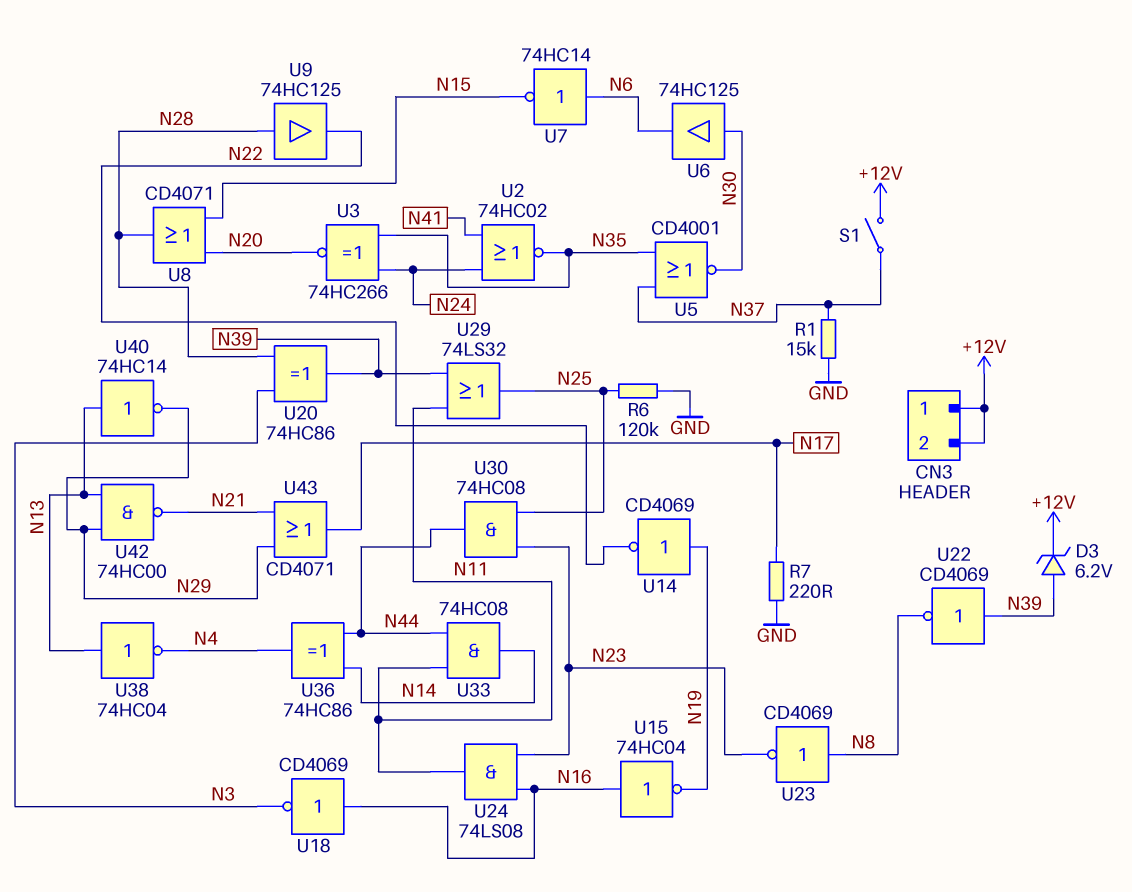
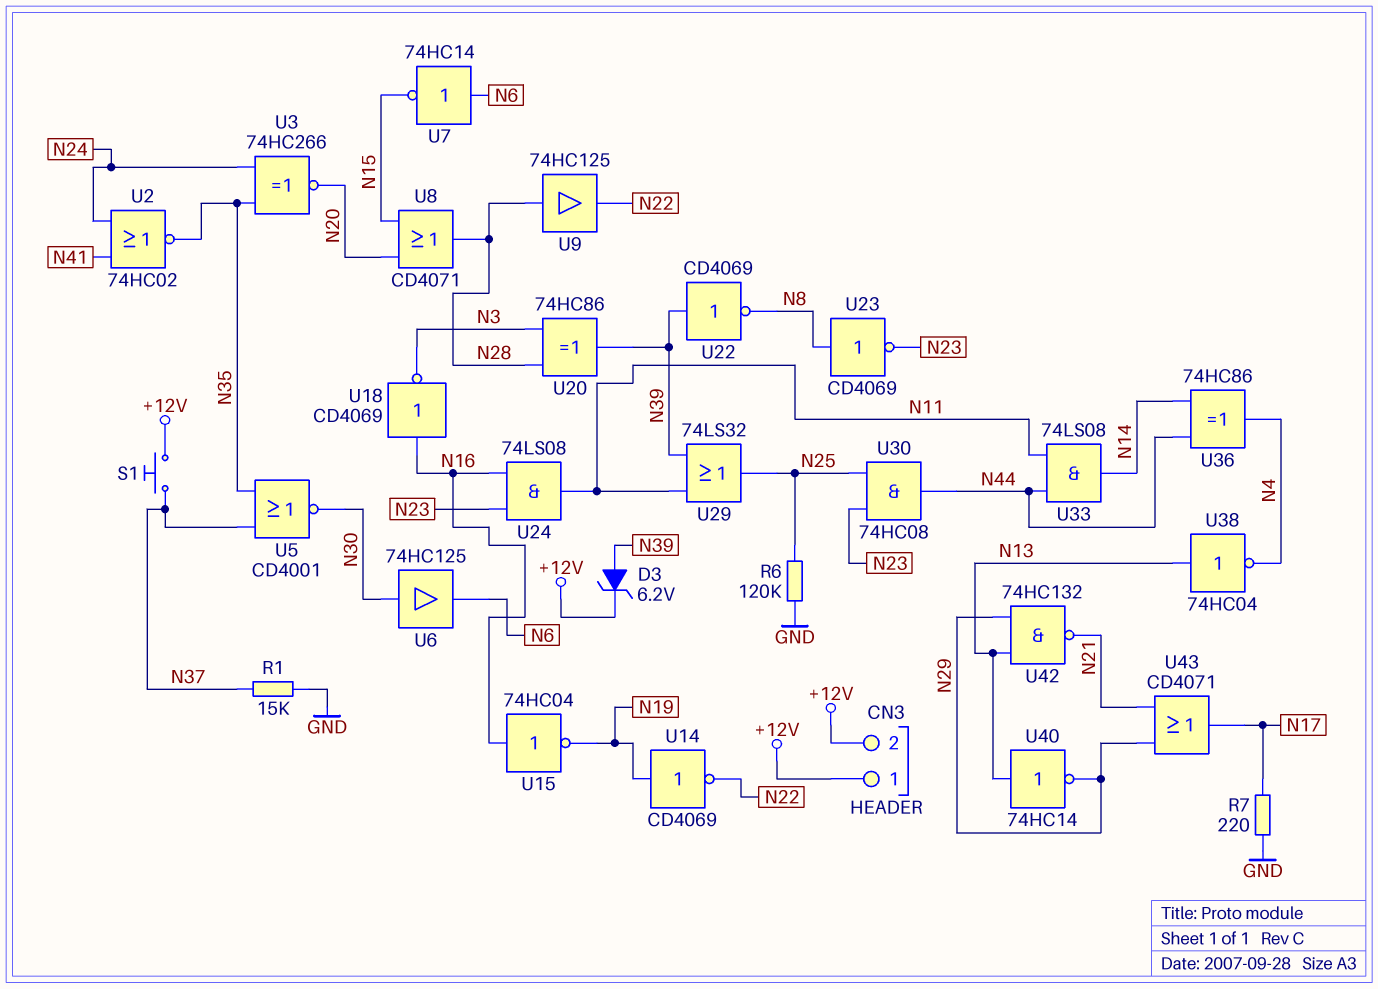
S1: switch (+12V, N37) -> button (+12V, N37)
U33: AND 74HC08 (in N11, in N44, out N14) -> AND 74LS08 (in N11, in N44, out N14)
U42: NAND 74HC00 (in N13, in N29, out N21) -> NAND 74HC132 (in N13, in N29, out N21)

